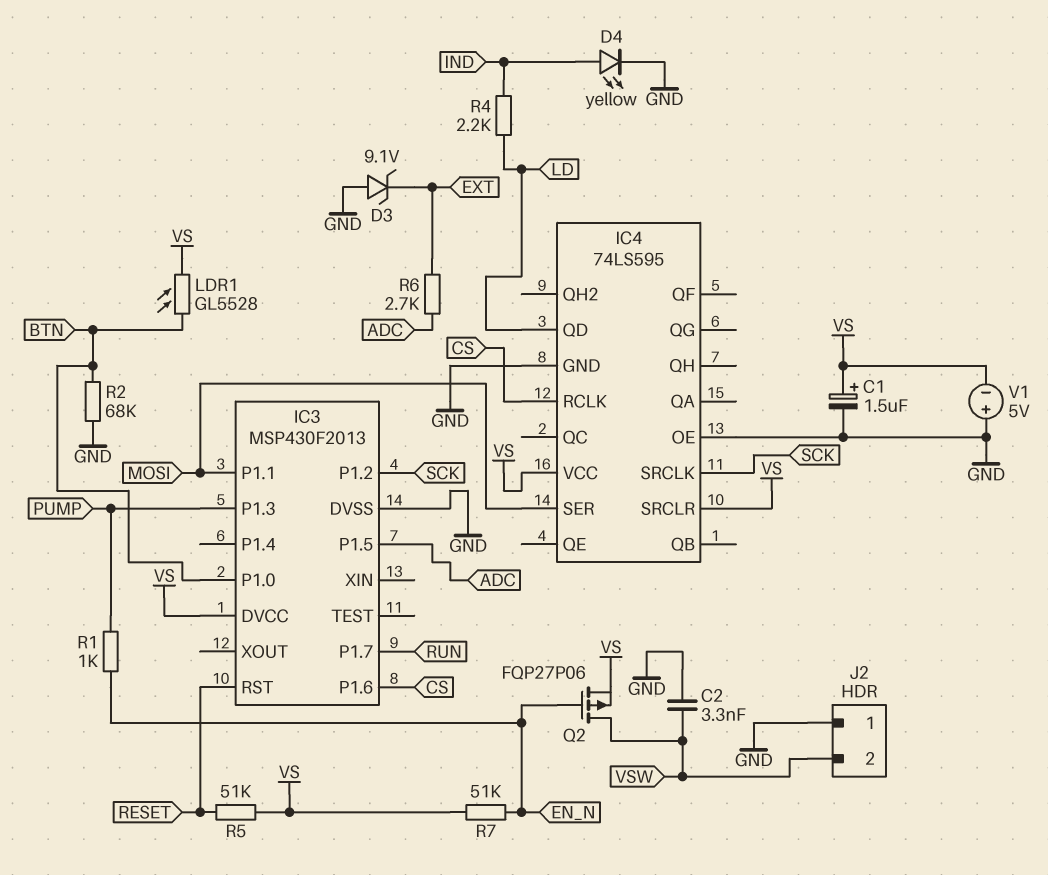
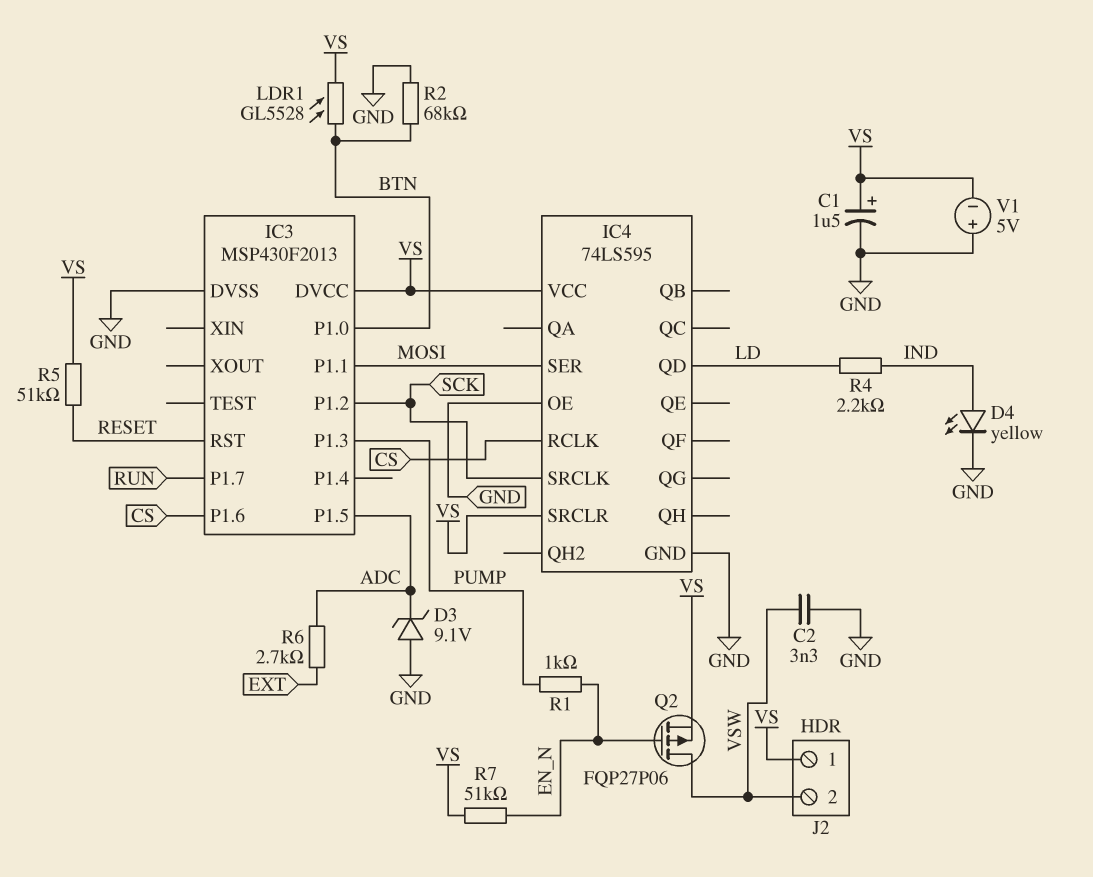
D3: zener 9.1V (A GND, K EXT) -> zener 9.1V (A GND, K ADC)
J2 pin 1: GND -> VS

